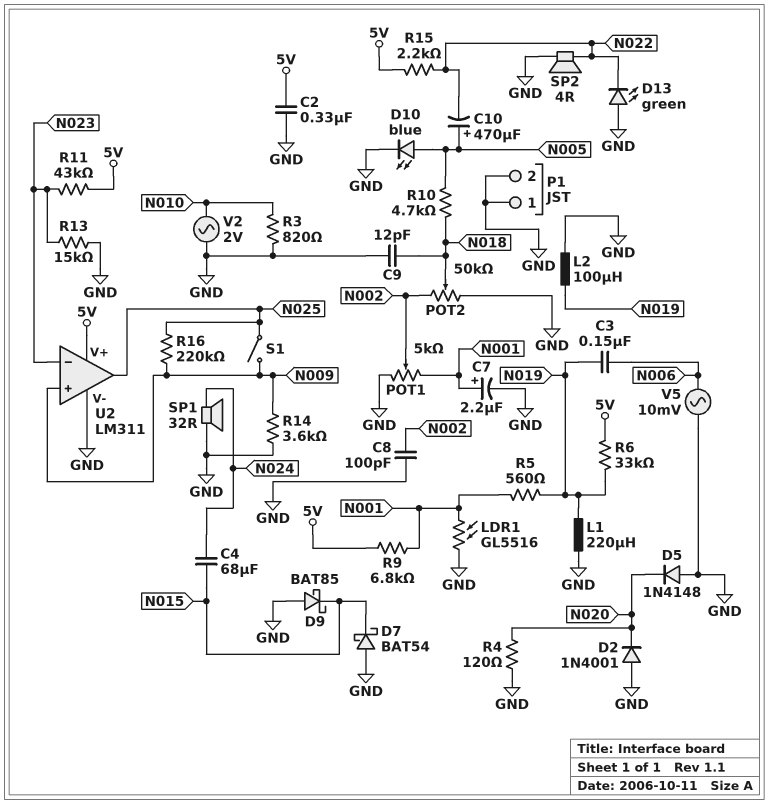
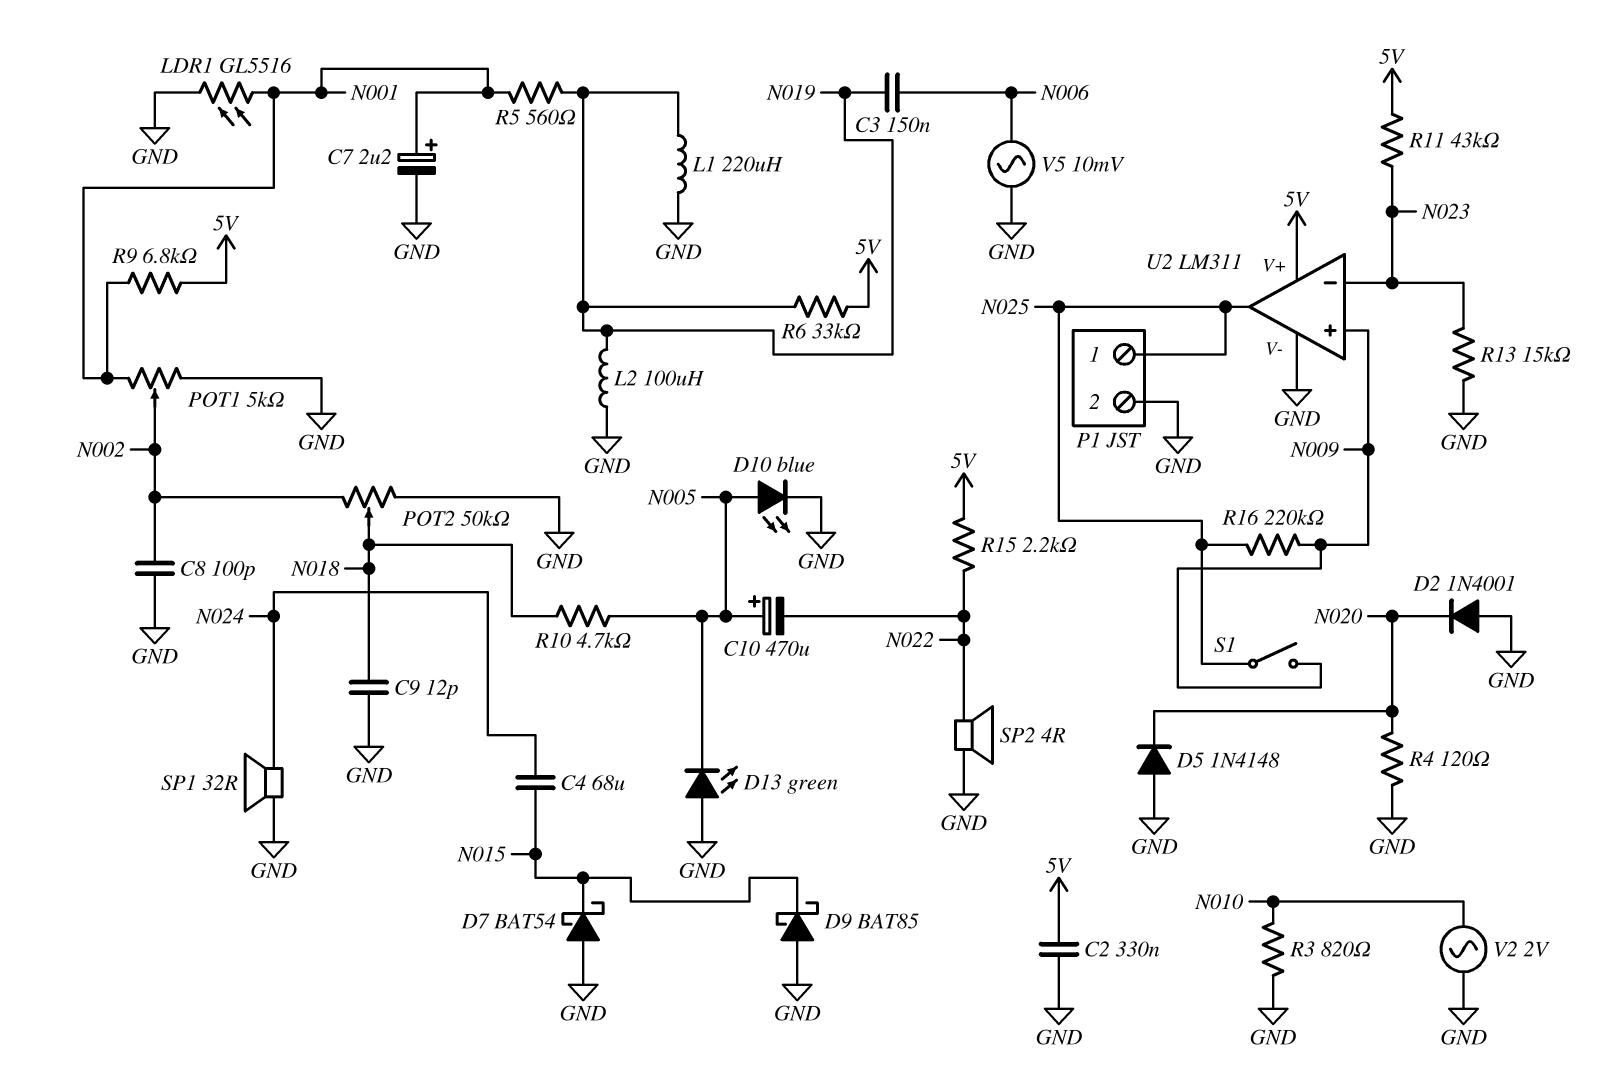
D13: LED green (A GND, K N022) -> LED green (A GND, K N005)
P1 pin 1: GND -> N025
R14: 3.6k (GND, N009) -> none

